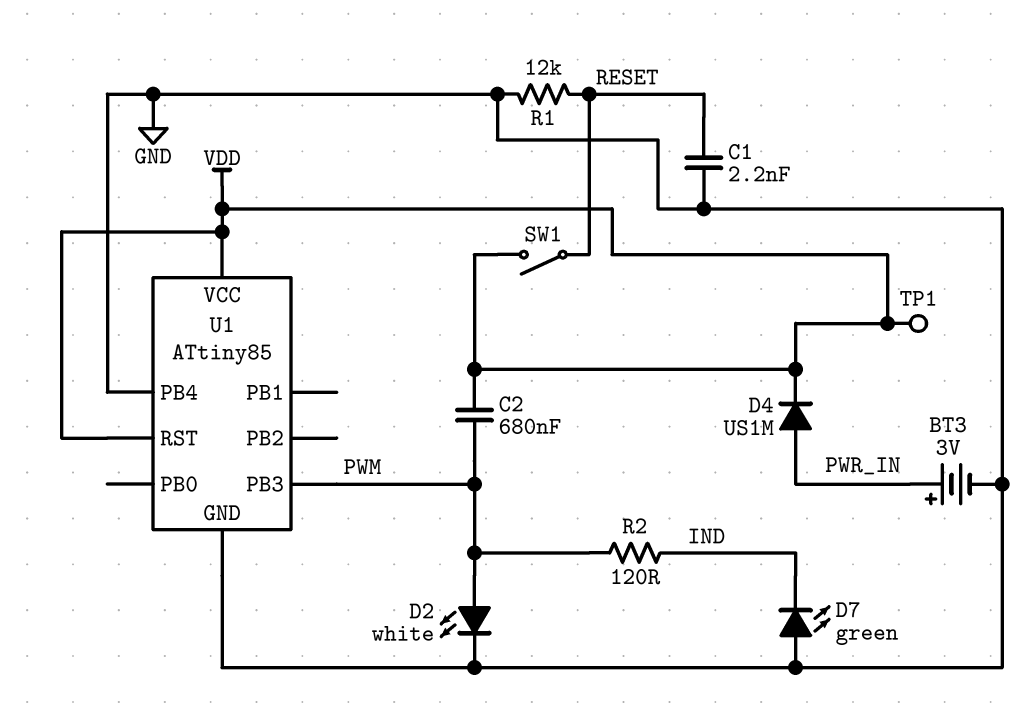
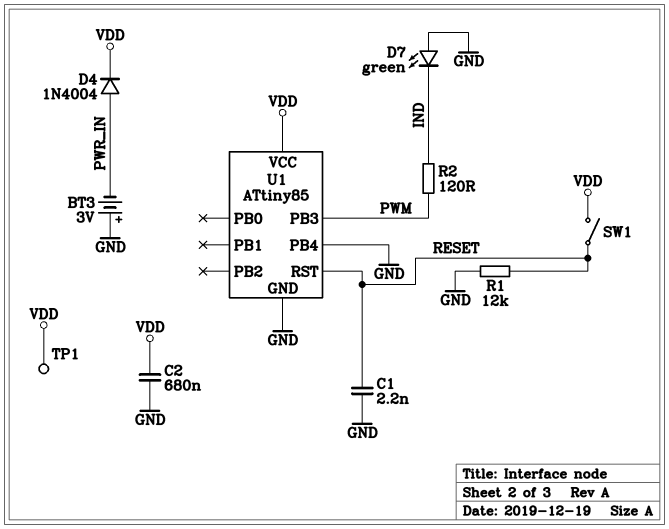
BT3: 3V (plus PWR_IN, minus GND) -> 3V (plus GND, minus PWR_IN)
C2: 680nF (PWM, VDD) -> 680nF (GND, VDD)
D2: LED white (A PWM, K GND) -> none
D4: diode US1M (A PWR_IN, K VDD) -> diode 1N4004 (A PWR_IN, K VDD)
U1 pin RST: VDD -> RESET

